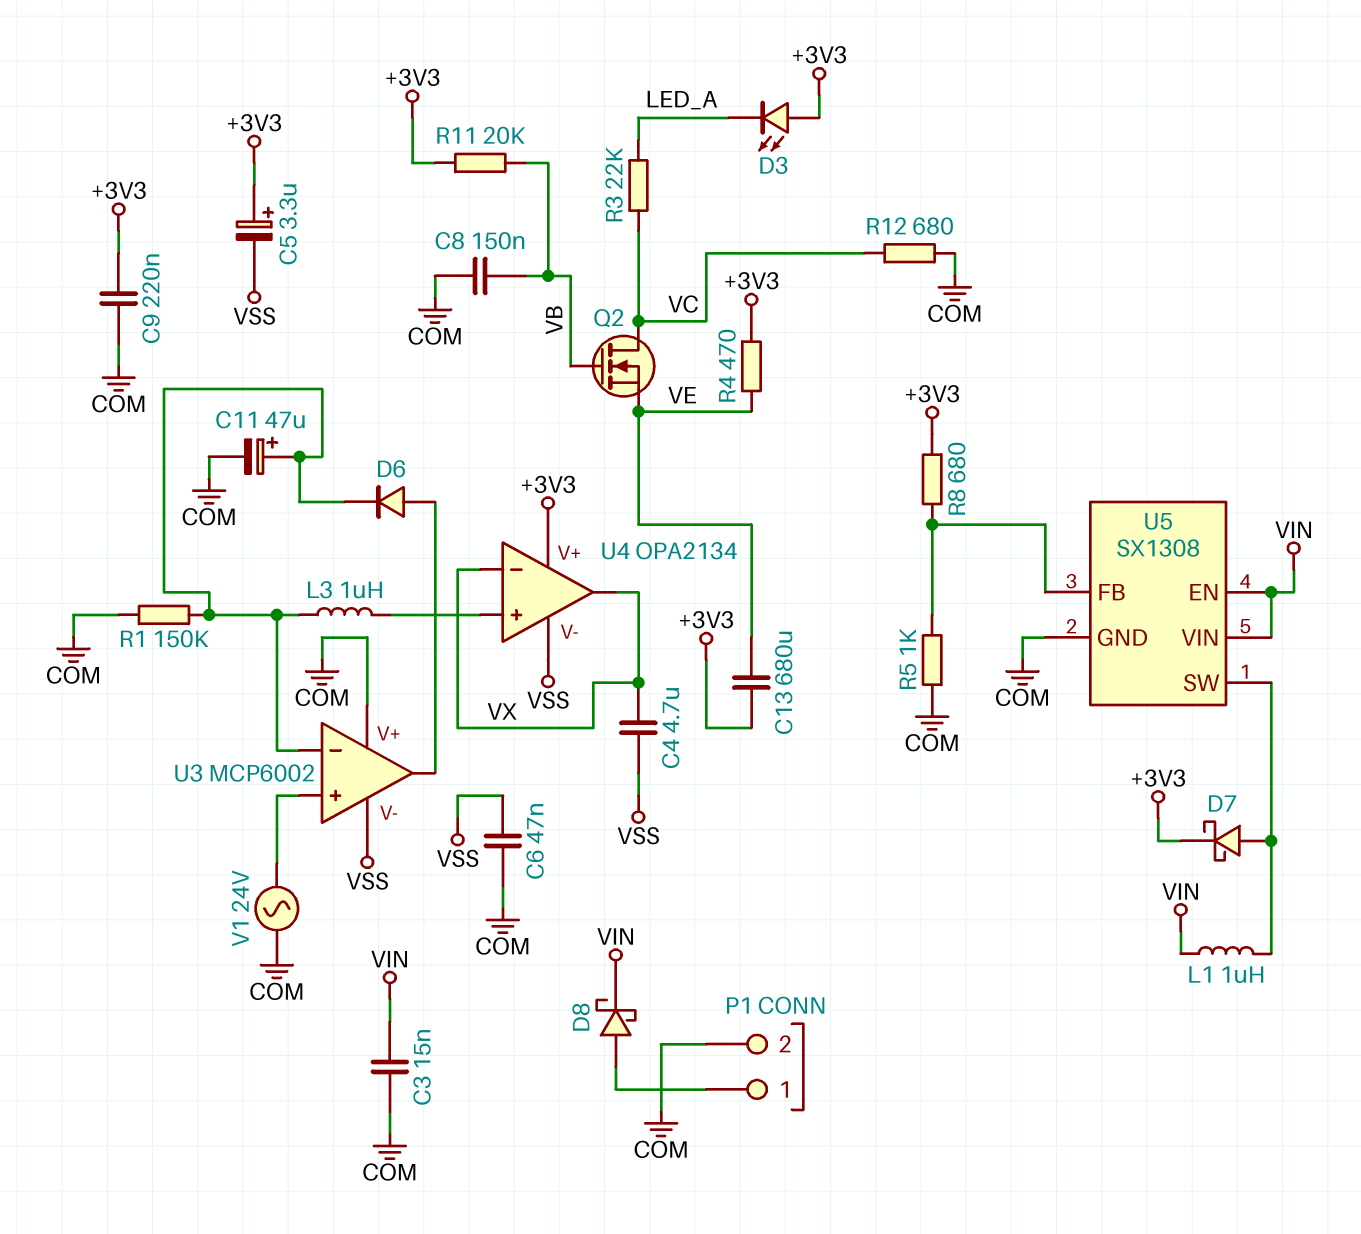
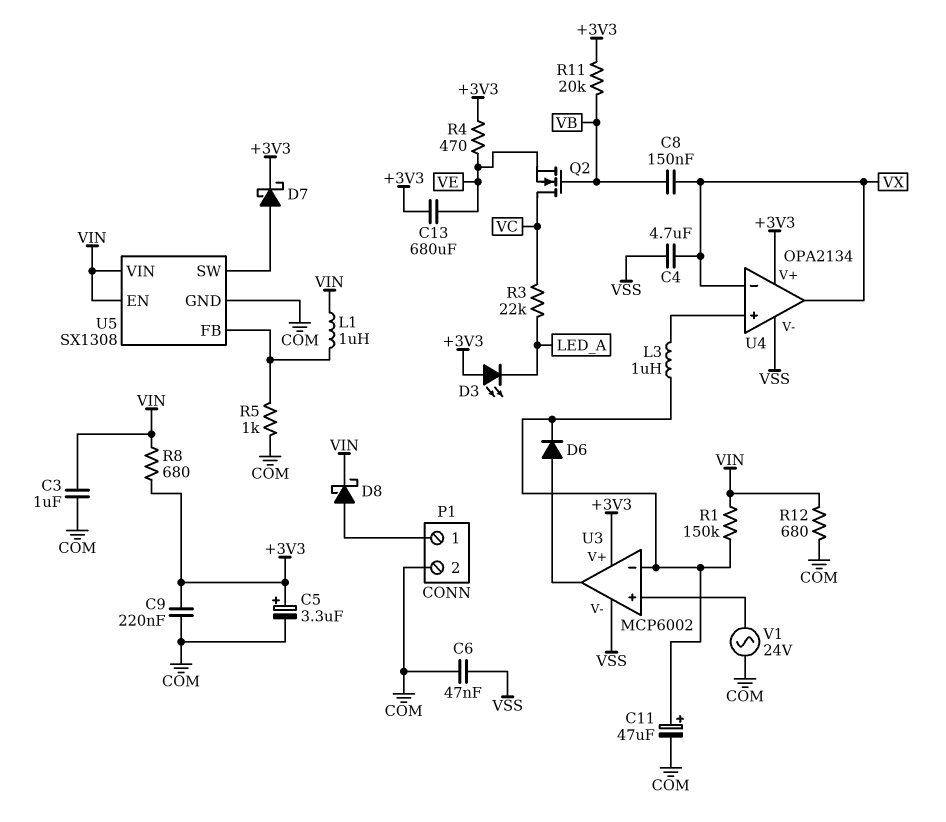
C3: 15nF (COM, VIN) -> 1uF (COM, VIN)
C5: 3.3uF (plus +3V3, minus VSS) -> 3.3uF (plus +3V3, minus COM)
C8: 150nF (COM, VB) -> 150nF (VB, VX)
L1: 1uH (U5/SW, VIN) -> 1uH (U5/FB, VIN)
R1: 150k (COM, U3/in-) -> 150k (U3/in-, VIN)
R8: 680 (+3V3, U5/FB) -> 680 (+3V3, VIN)
R12: 680 (COM, VC) -> 680 (COM, VIN)
U3 pin V+: COM -> +3V3

